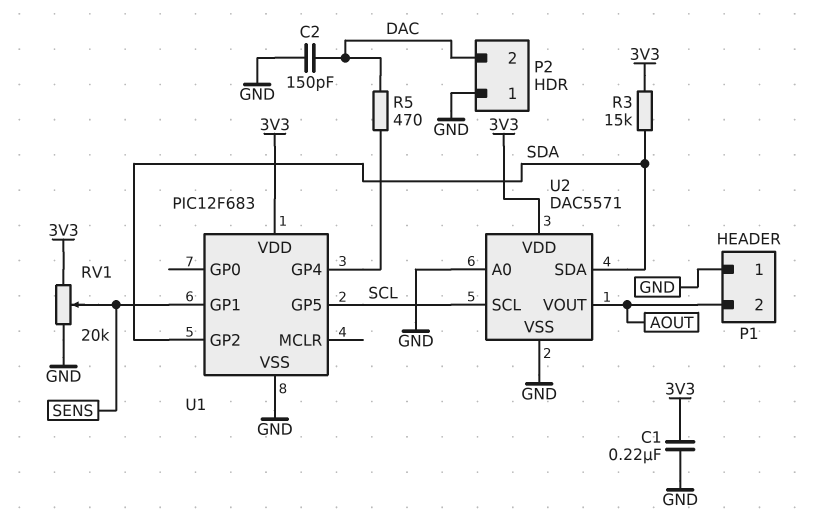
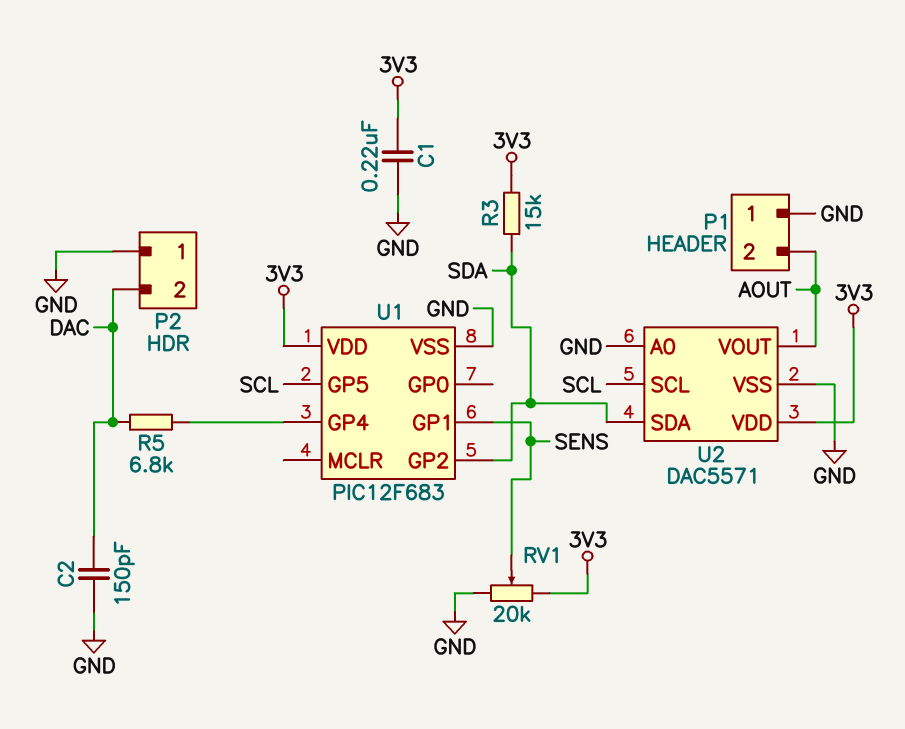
R5: 470 (DAC, U1/GP4) -> 6.8k (DAC, U1/GP4)

